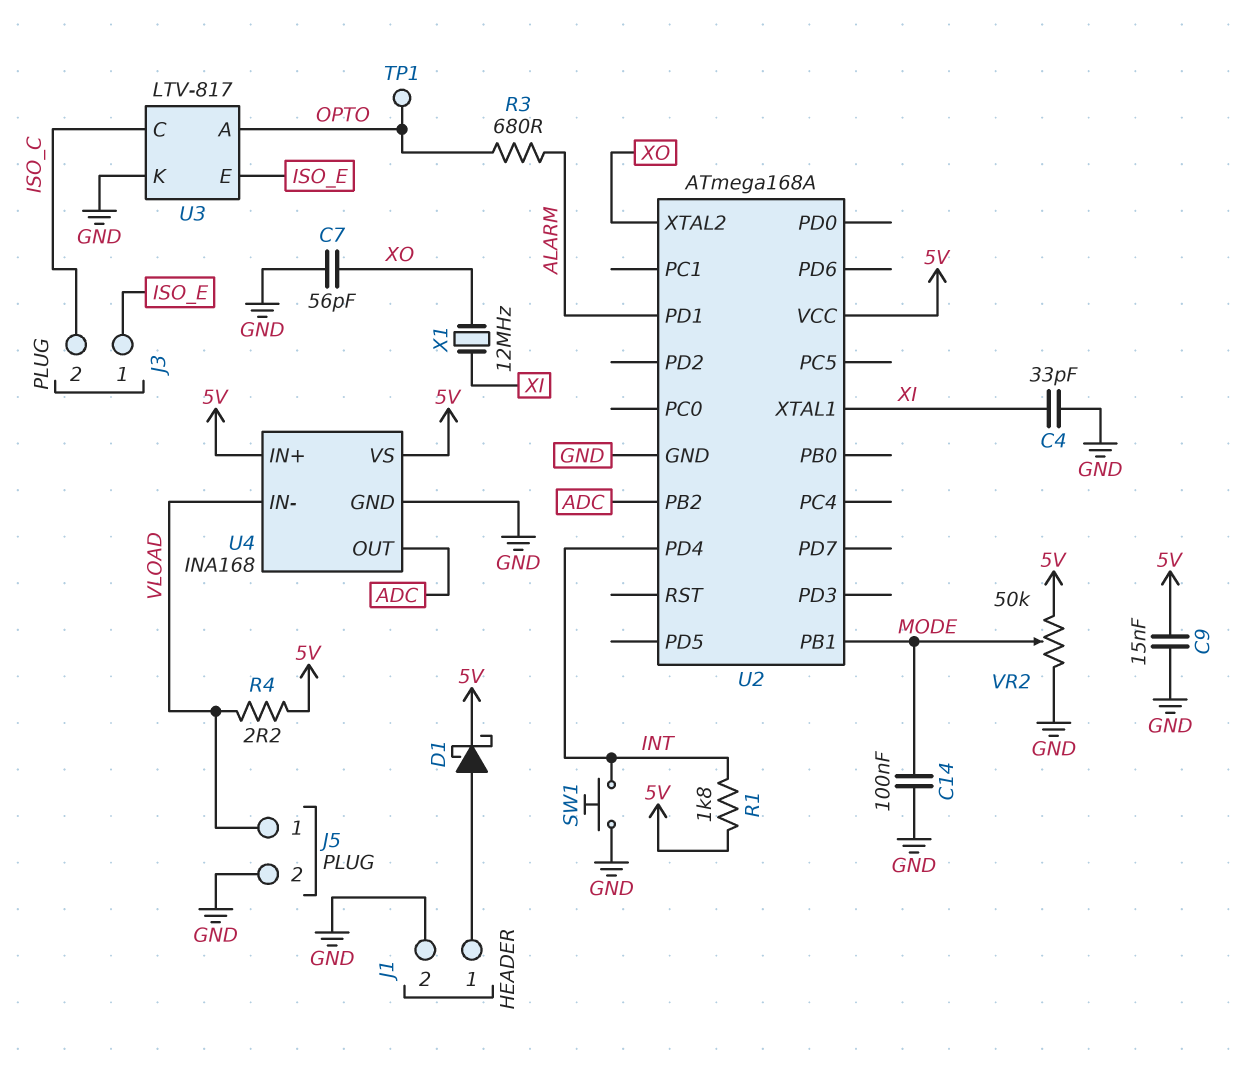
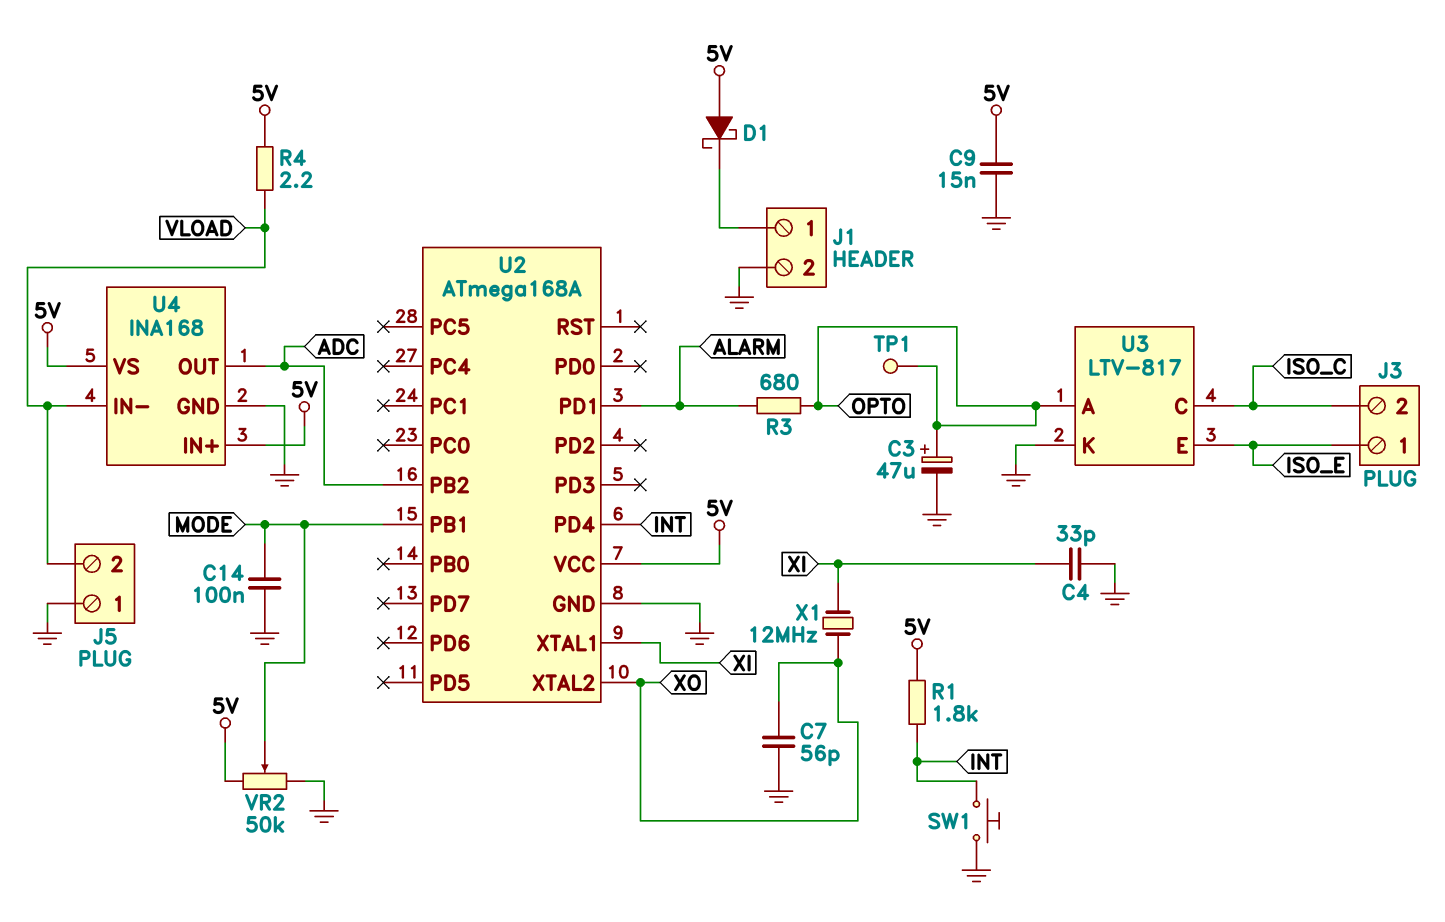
C3: none -> 47uF (plus OPTO, minus GND)
D1: schottky (A J1/1, K 5V) -> schottky (A 5V, K J1/1)
J5 pin 1: VLOAD -> GND
J5 pin 2: GND -> VLOAD

